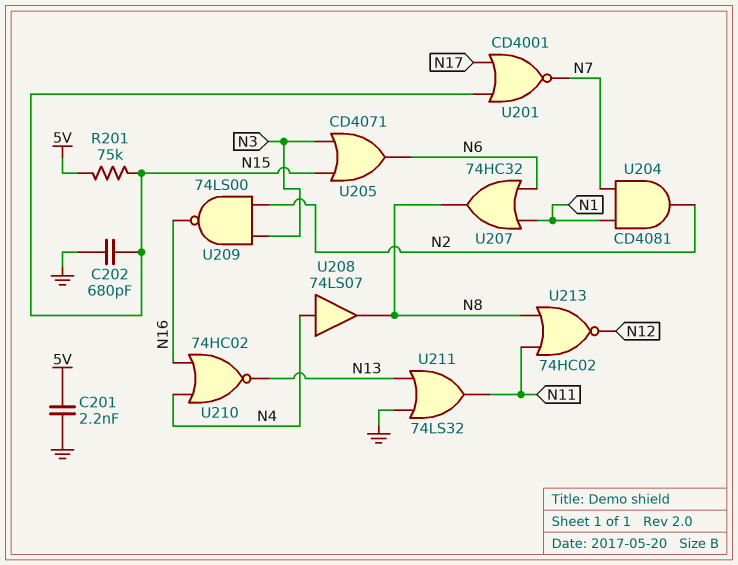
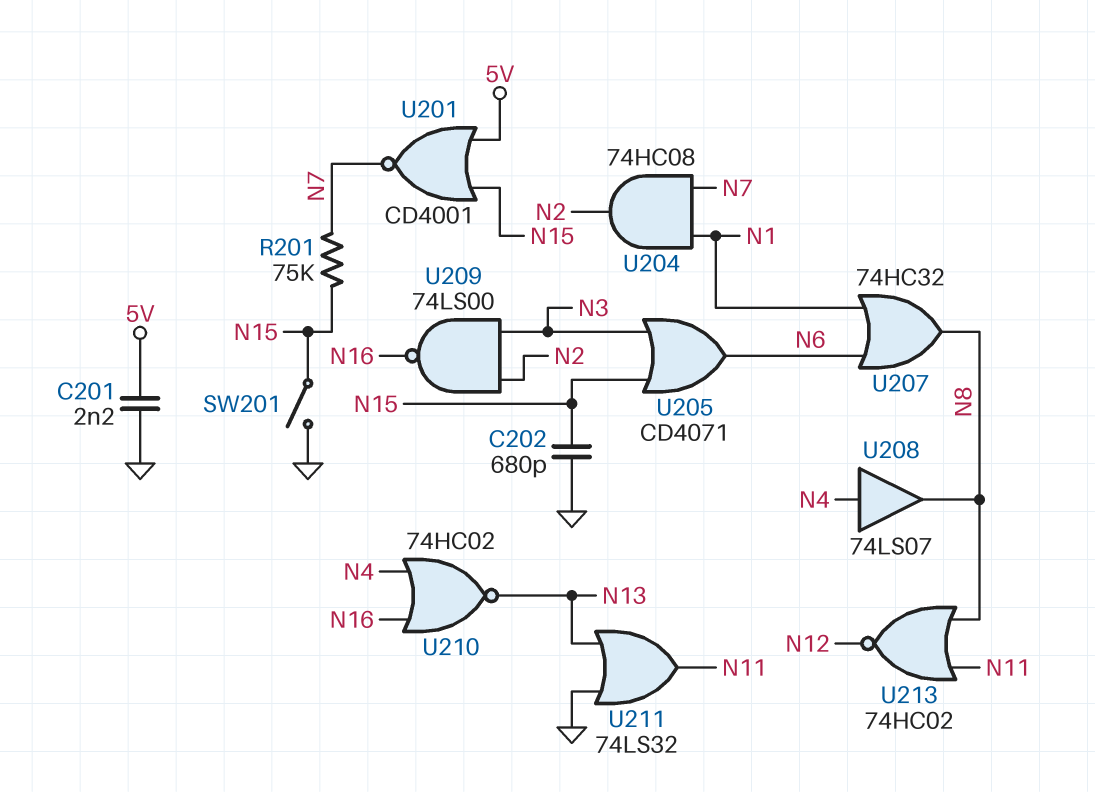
R201: 75k (5V, N15) -> 75k (N7, N15)
SW201: none -> switch (GND, N15)
U201: NOR CD4001 (in N15, in N17, out N7) -> NOR CD4001 (in 5V, in N15, out N7)
U204: AND CD4081 (in N1, in N7, out N2) -> AND 74HC08 (in N1, in N7, out N2)

